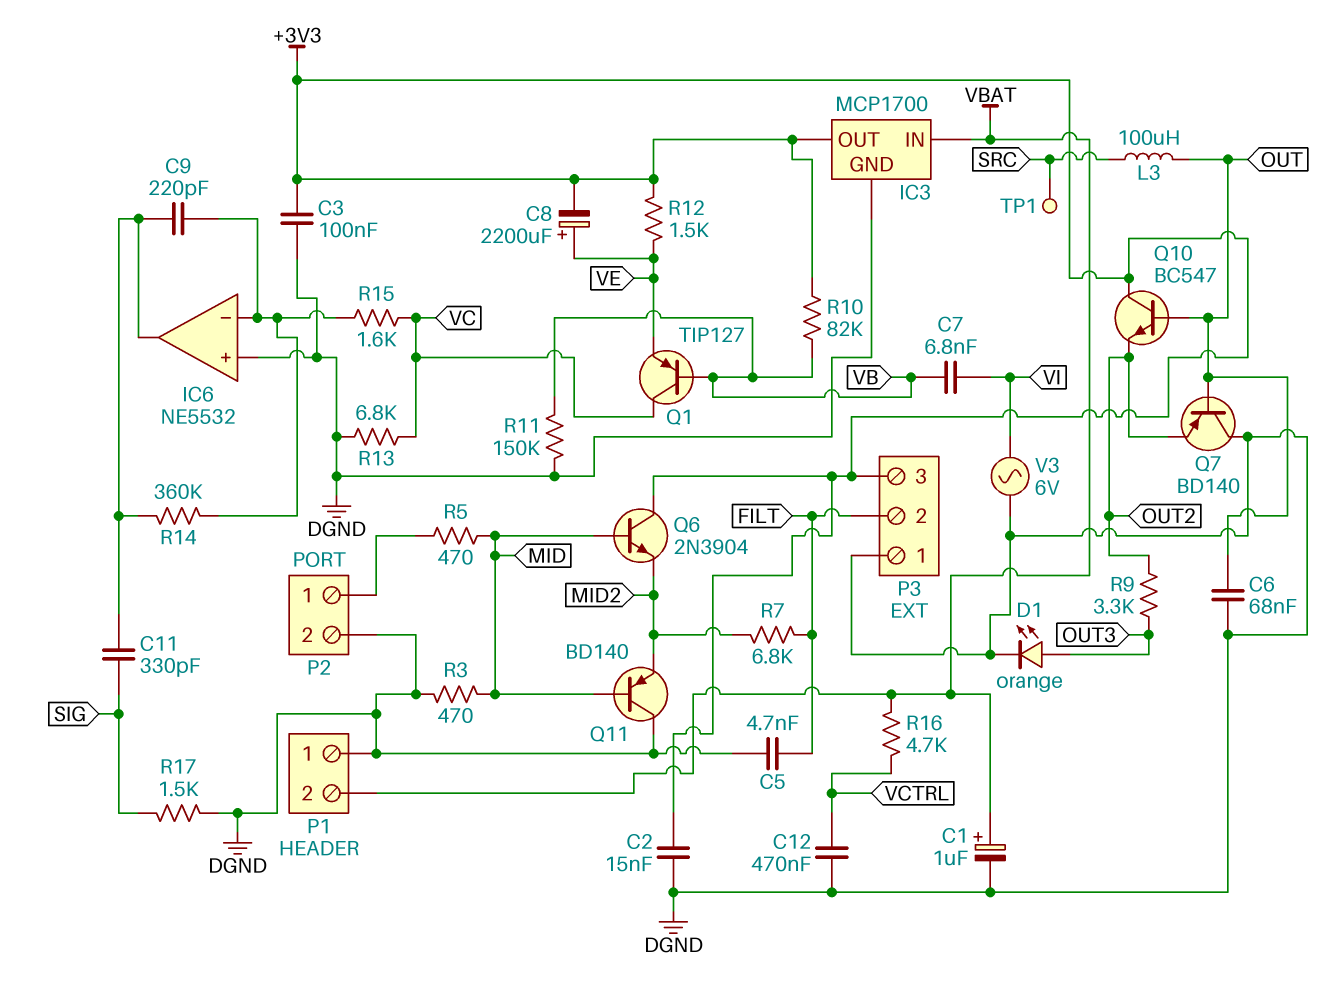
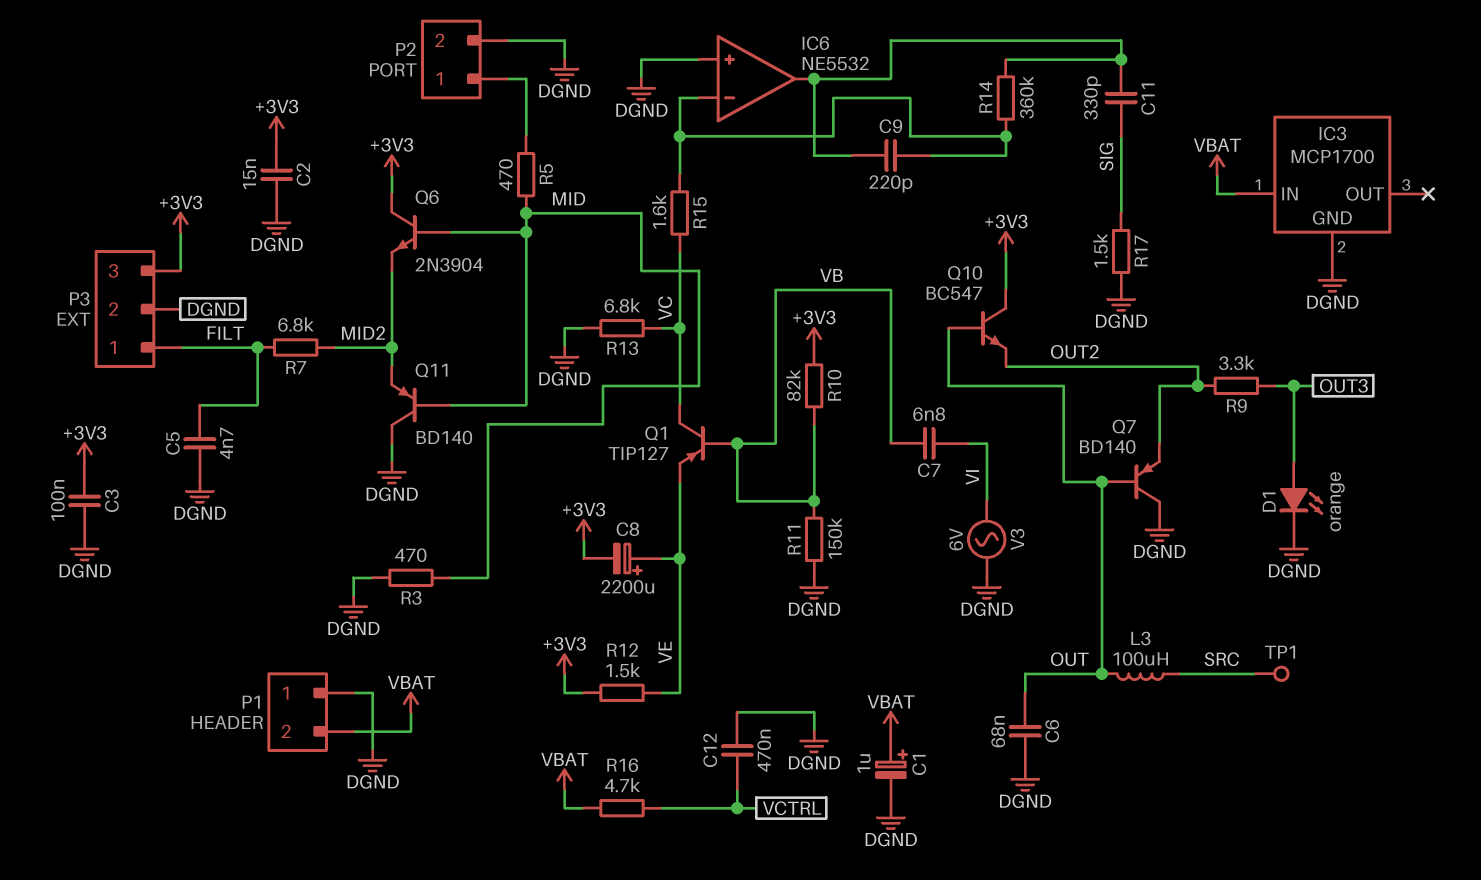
IC3 pin OUT: +3V3 -> none
P3 pin 1: DGND -> FILT
P3 pin 2: FILT -> DGND

